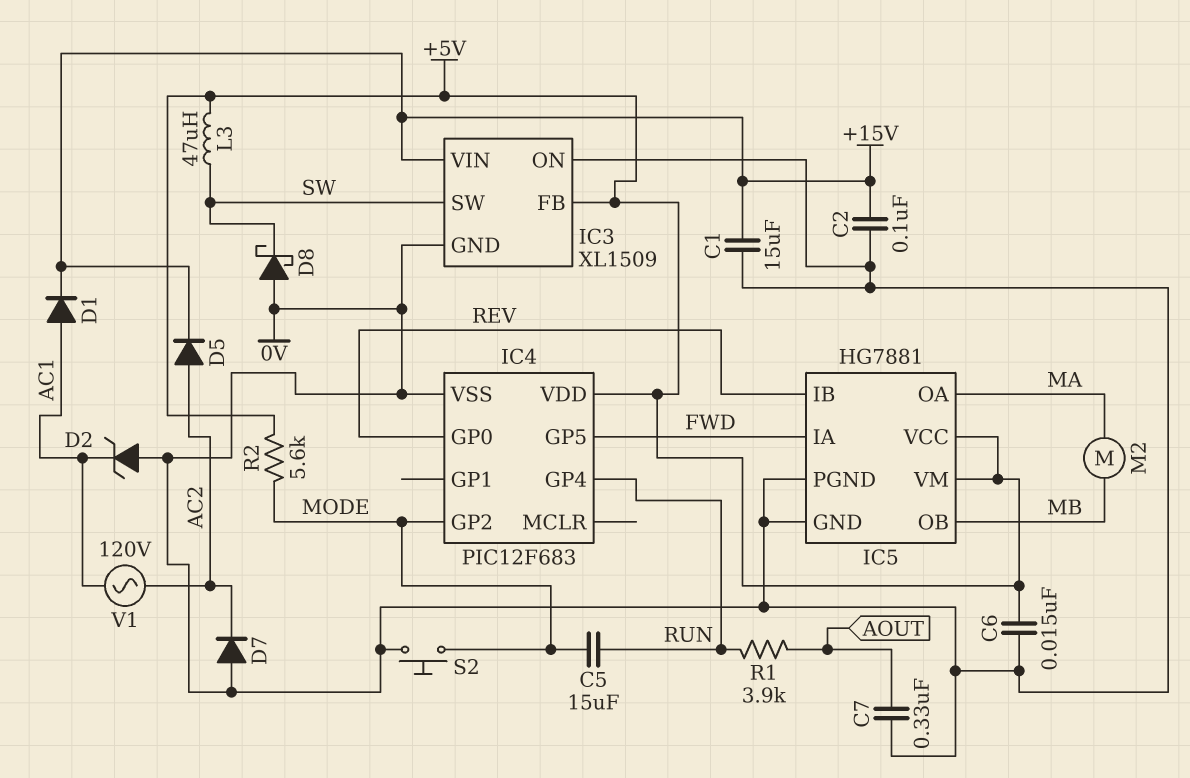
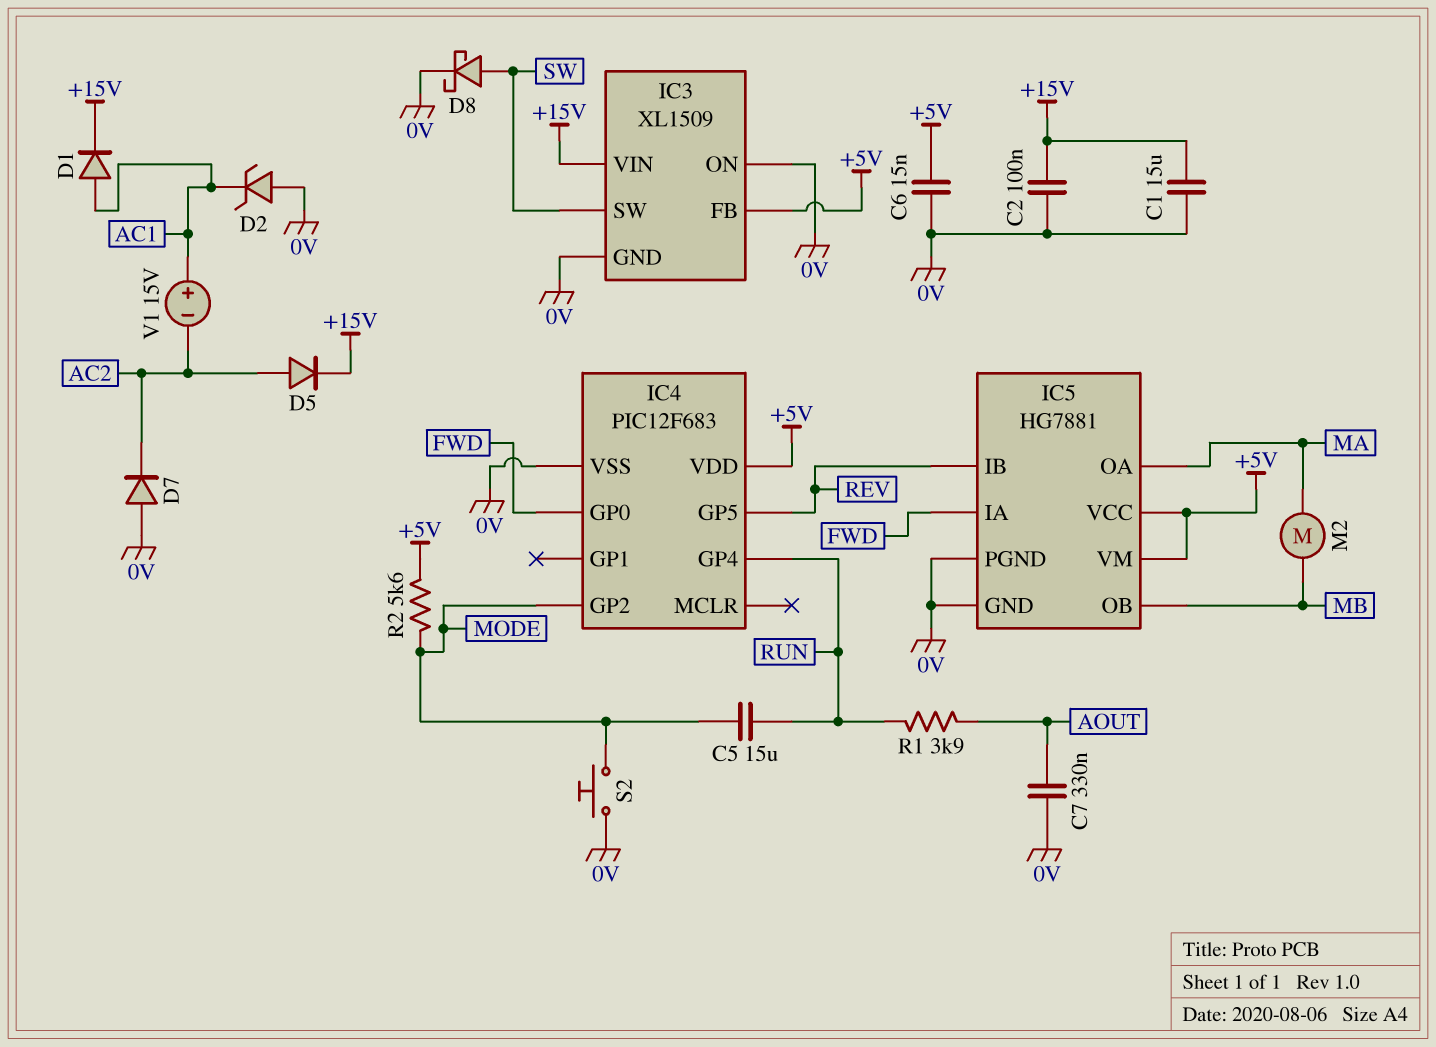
D8: schottky (A 0V, K SW) -> schottky (A SW, K 0V)
IC4 pin GP0: REV -> FWD
IC4 pin GP5: FWD -> REV
L3: 47uH (+5V, SW) -> none
V1: AC 120V (AC1, AC2) -> 15V (plus AC1, minus AC2)

